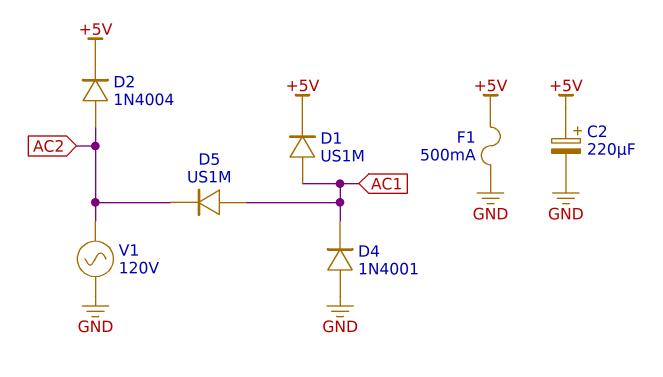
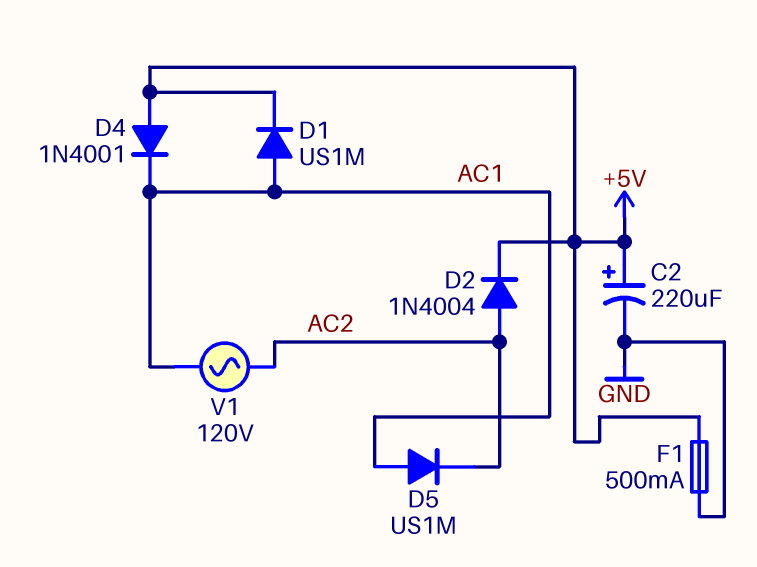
D4: diode 1N4001 (A GND, K AC1) -> diode 1N4001 (A +5V, K AC1)
V1: AC 120V (AC2, GND) -> AC 120V (AC1, AC2)

